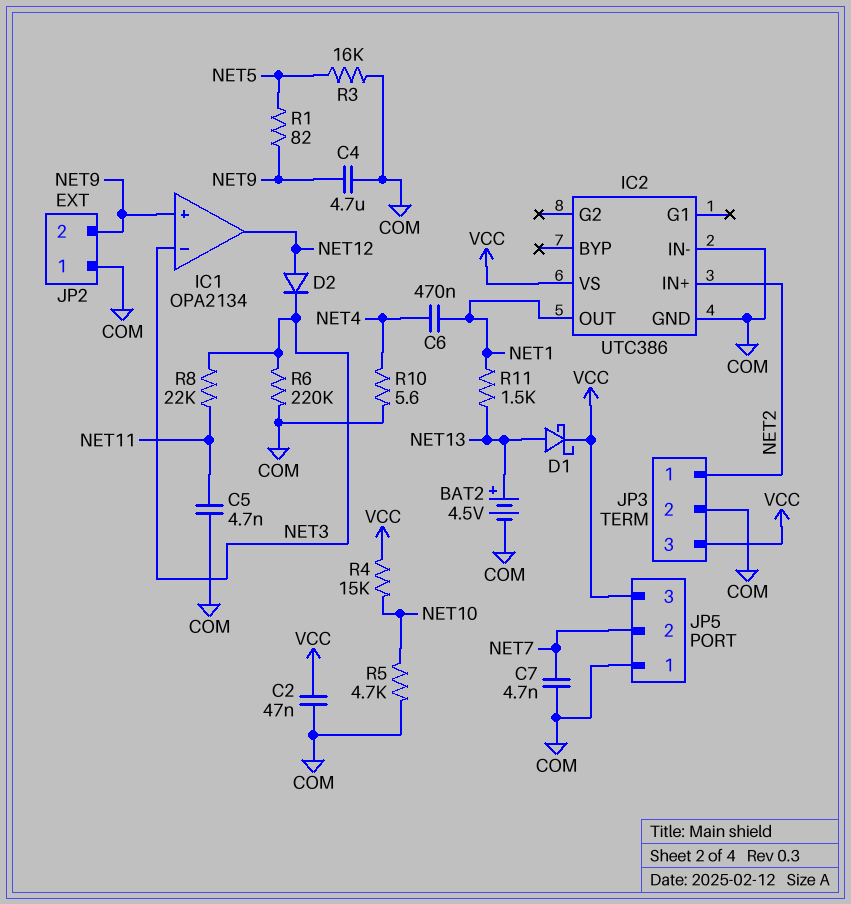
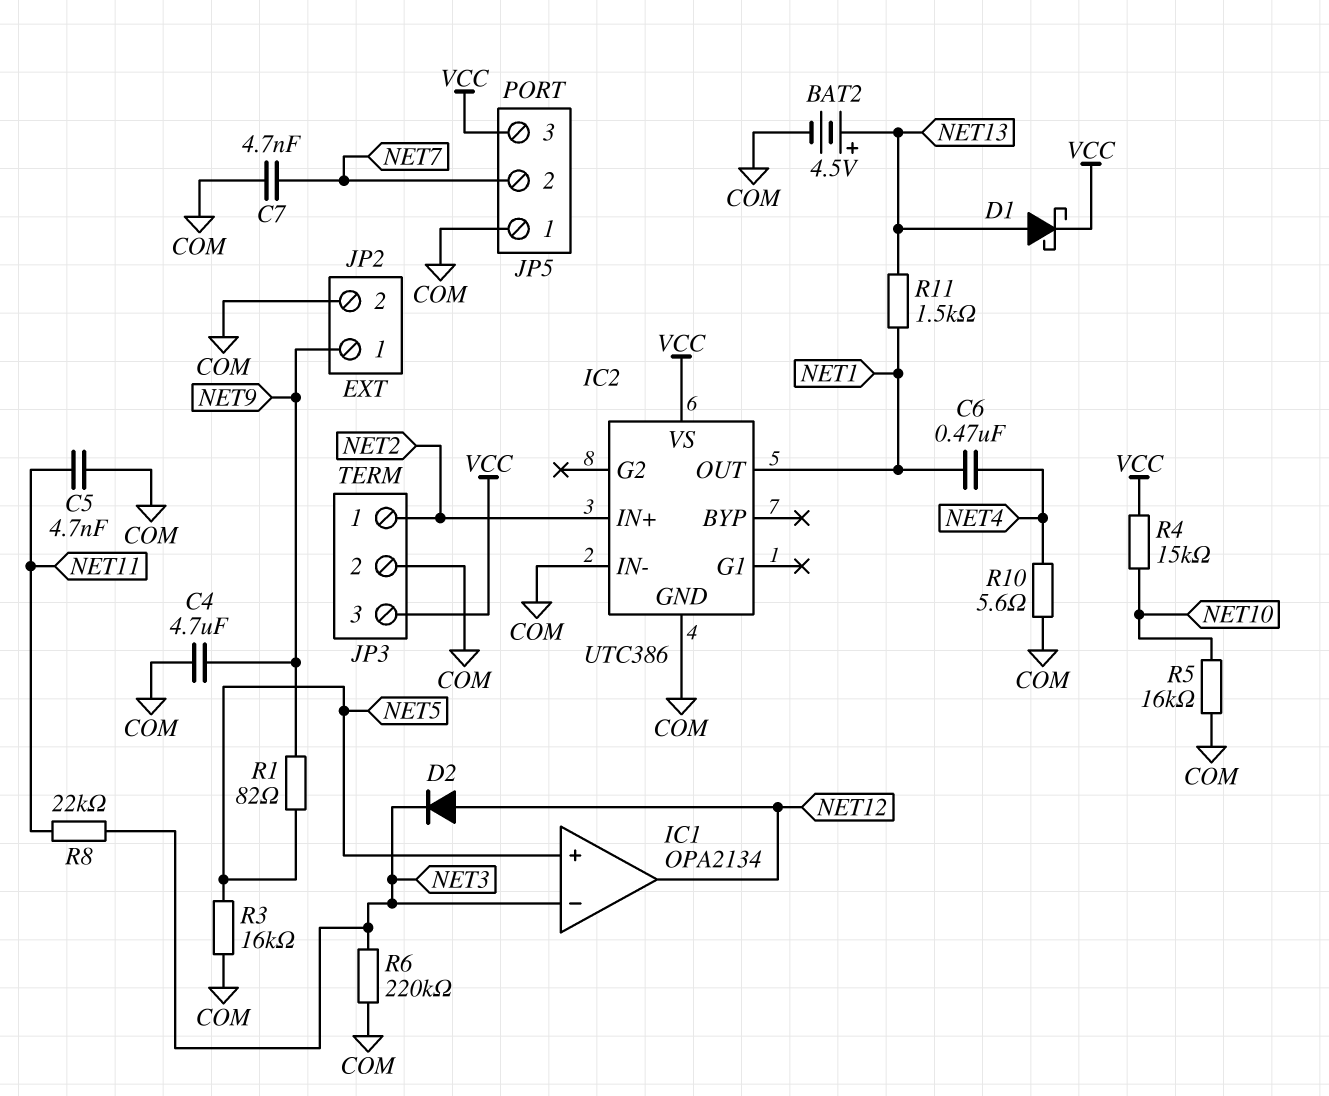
C2: 47nF (COM, VCC) -> none
IC1 pin in+: NET9 -> NET5
JP2 pin 1: COM -> NET9
JP2 pin 2: NET9 -> COM
R5: 4.7k (COM, NET10) -> 16k (COM, NET10)

